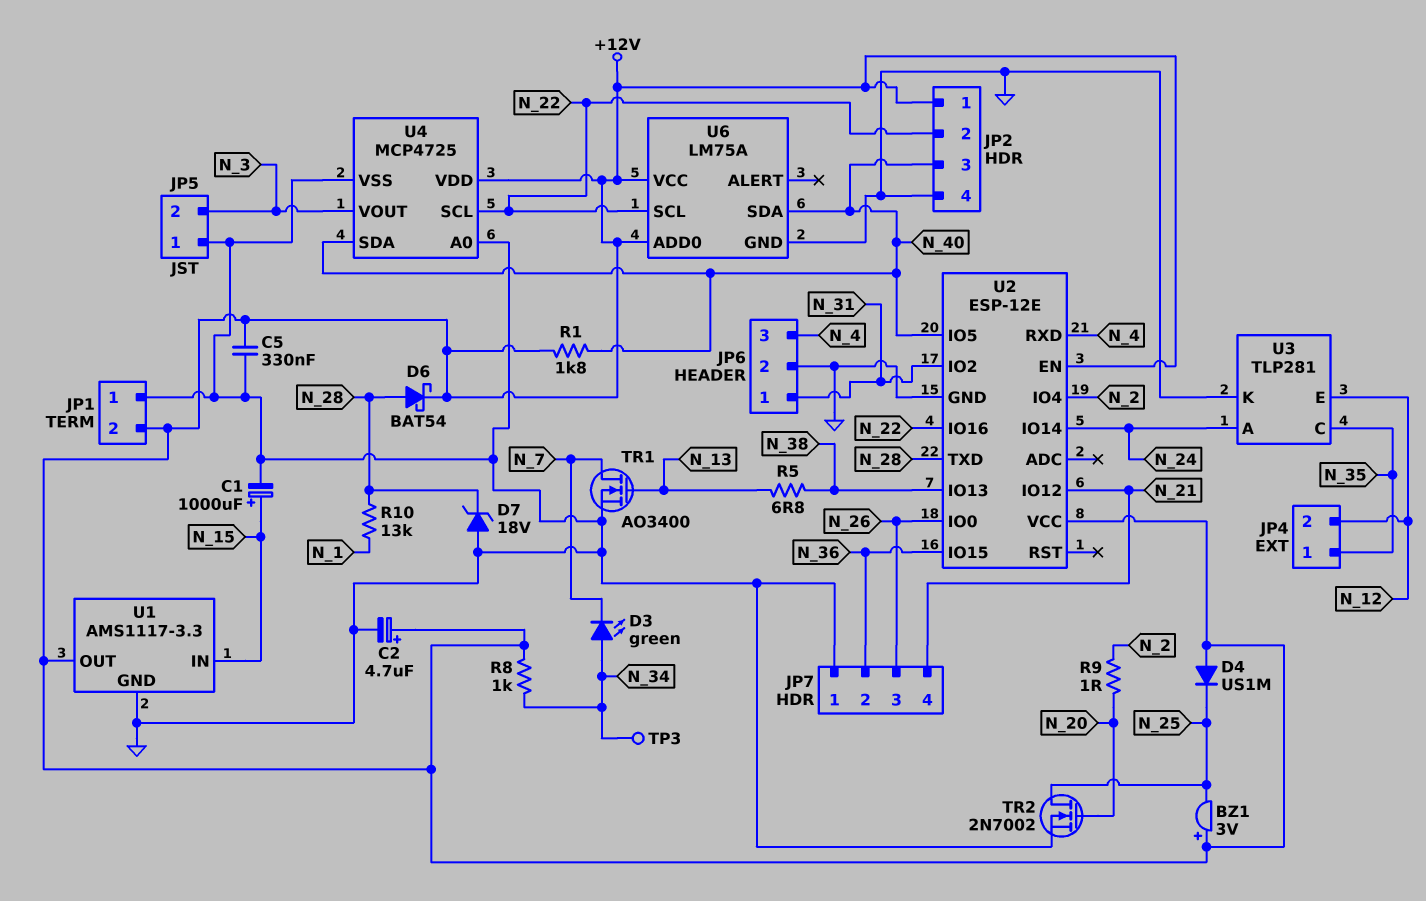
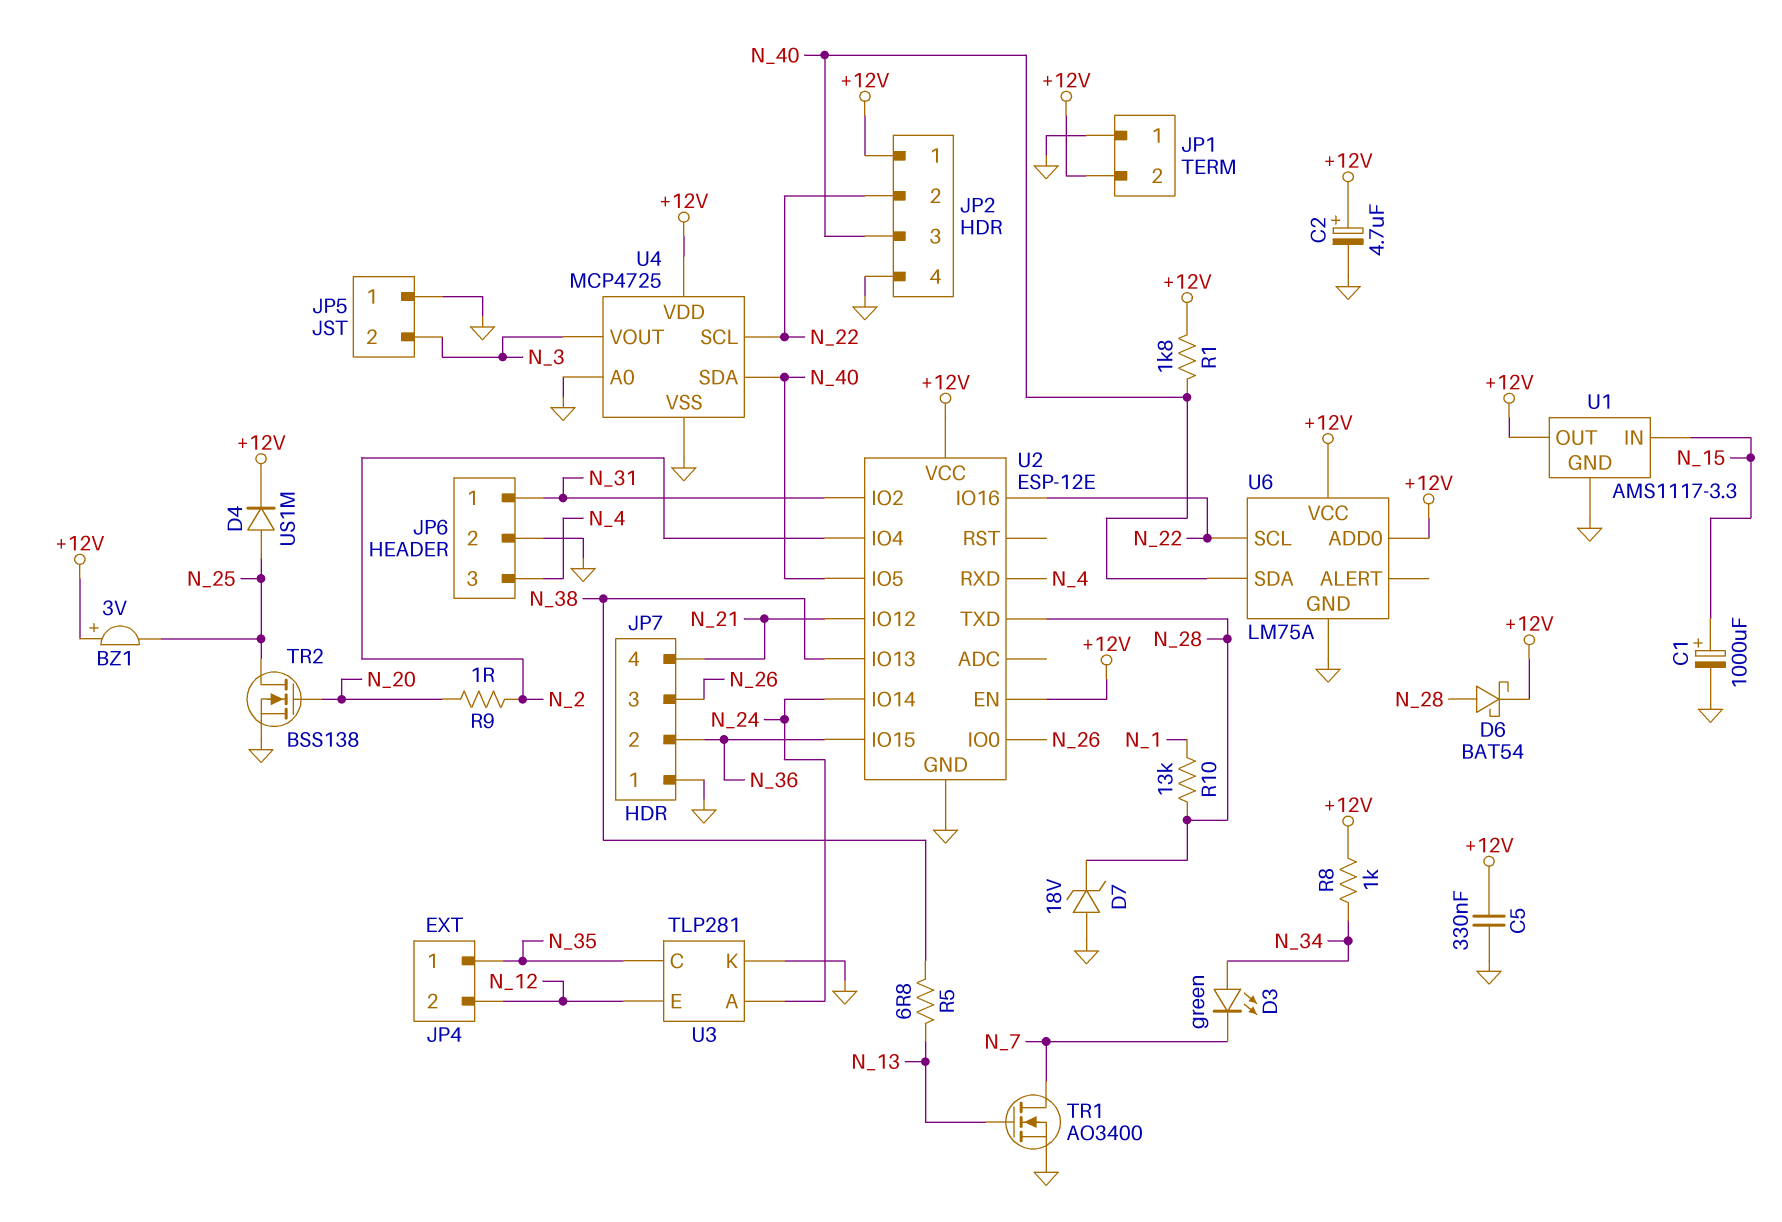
D4: diode US1M (A +12V, K N_25) -> diode US1M (A N_25, K +12V)
TP3: test point (N_34) -> none
TR2: NMOS 2N7002 (G N_20, D N_25, S GND) -> NMOS BSS138 (G N_20, D N_25, S GND)

